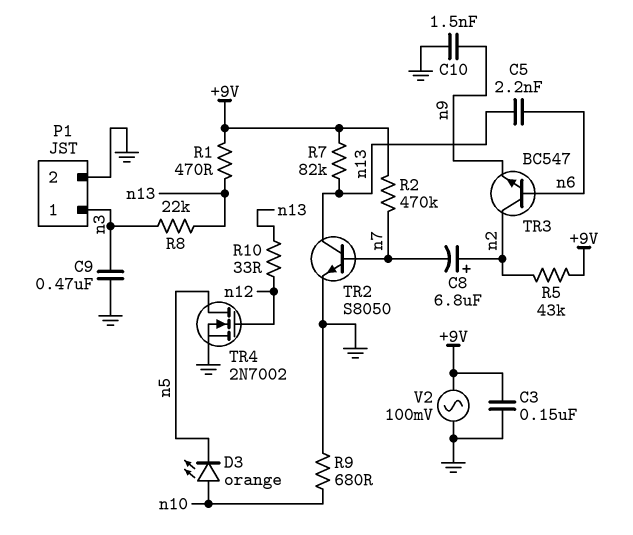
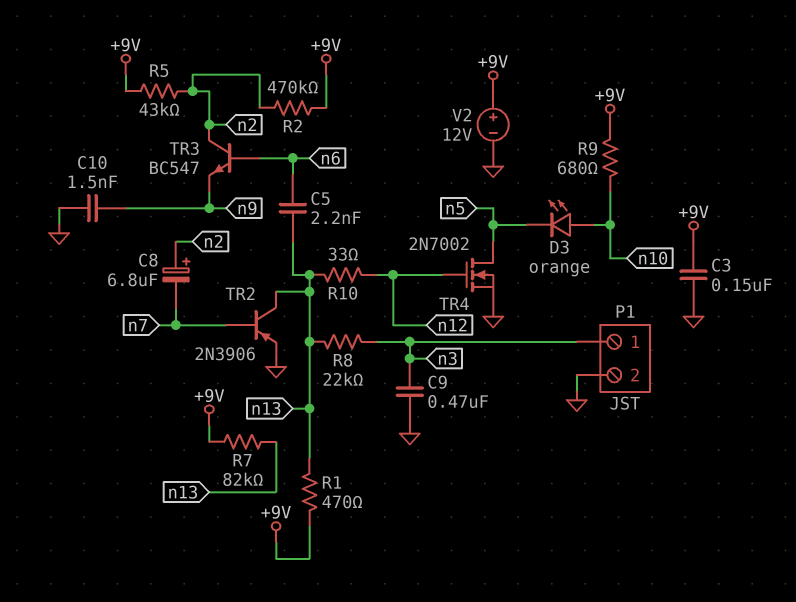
R2: 470k (+9V, n7) -> 470k (+9V, n2)
R9: 680 (GND, n10) -> 680 (+9V, n10)
TR2: NPN S8050 (B n7, C n13, E GND) -> PNP 2N3906 (B n7, C n13, E GND)
V2: AC 100mV (+9V, GND) -> 12V (plus +9V, minus GND)

